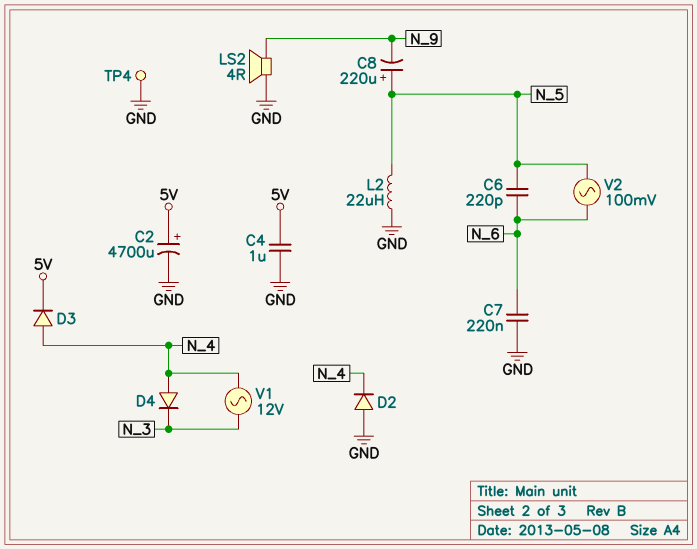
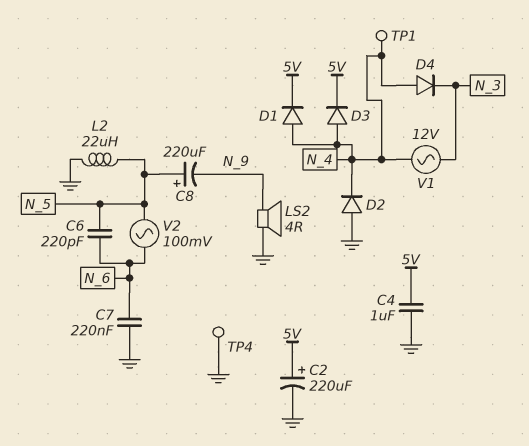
C2: 4700uF (plus 5V, minus GND) -> 220uF (plus 5V, minus GND)
D1: none -> diode (A N_4, K 5V)
TP1: none -> test point (N_4)

